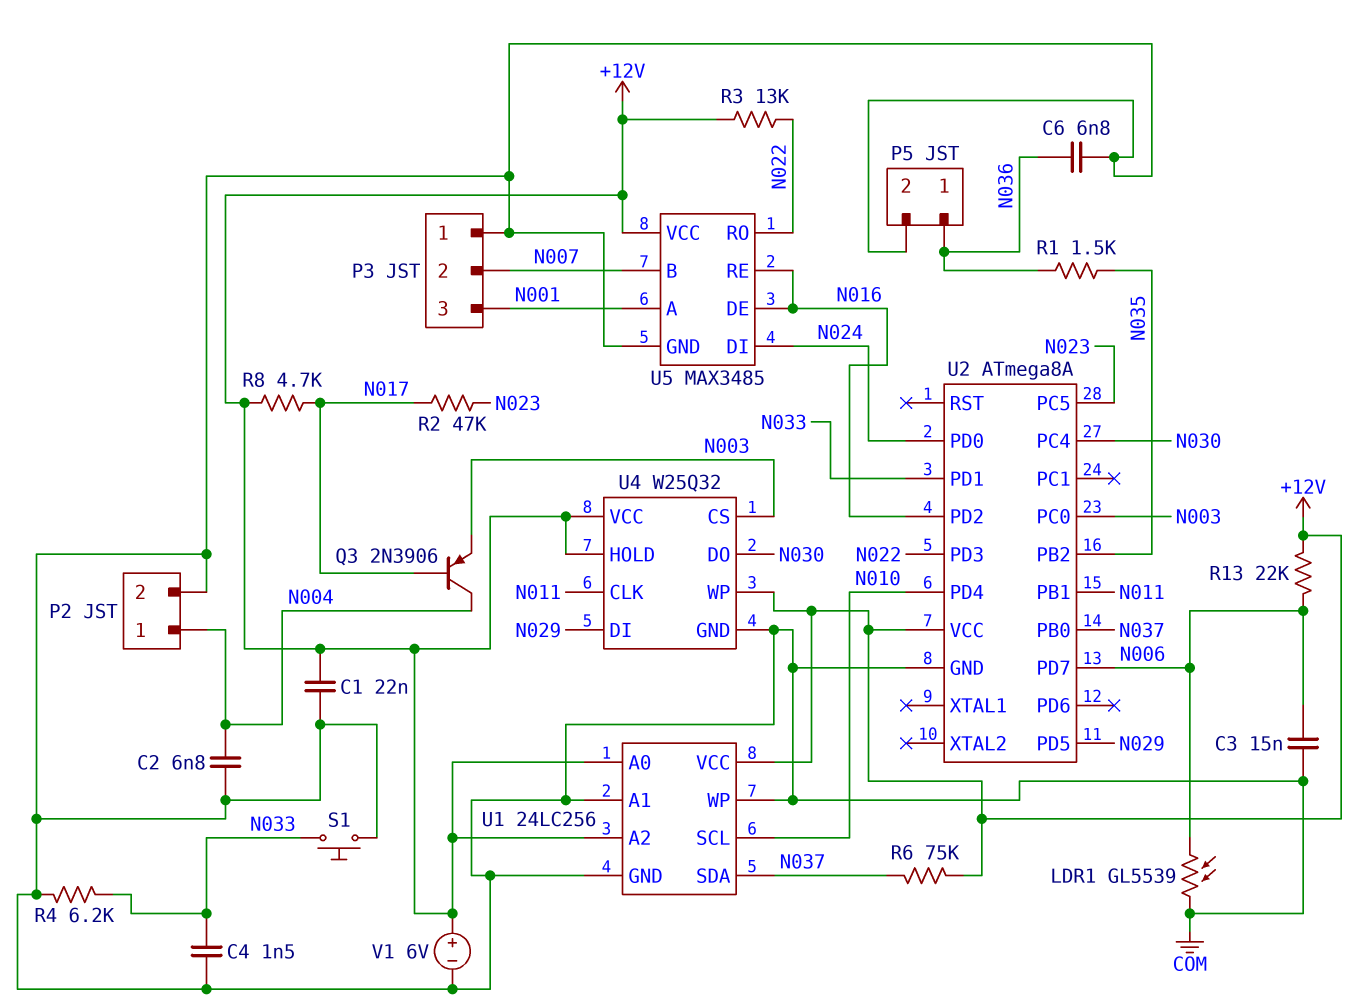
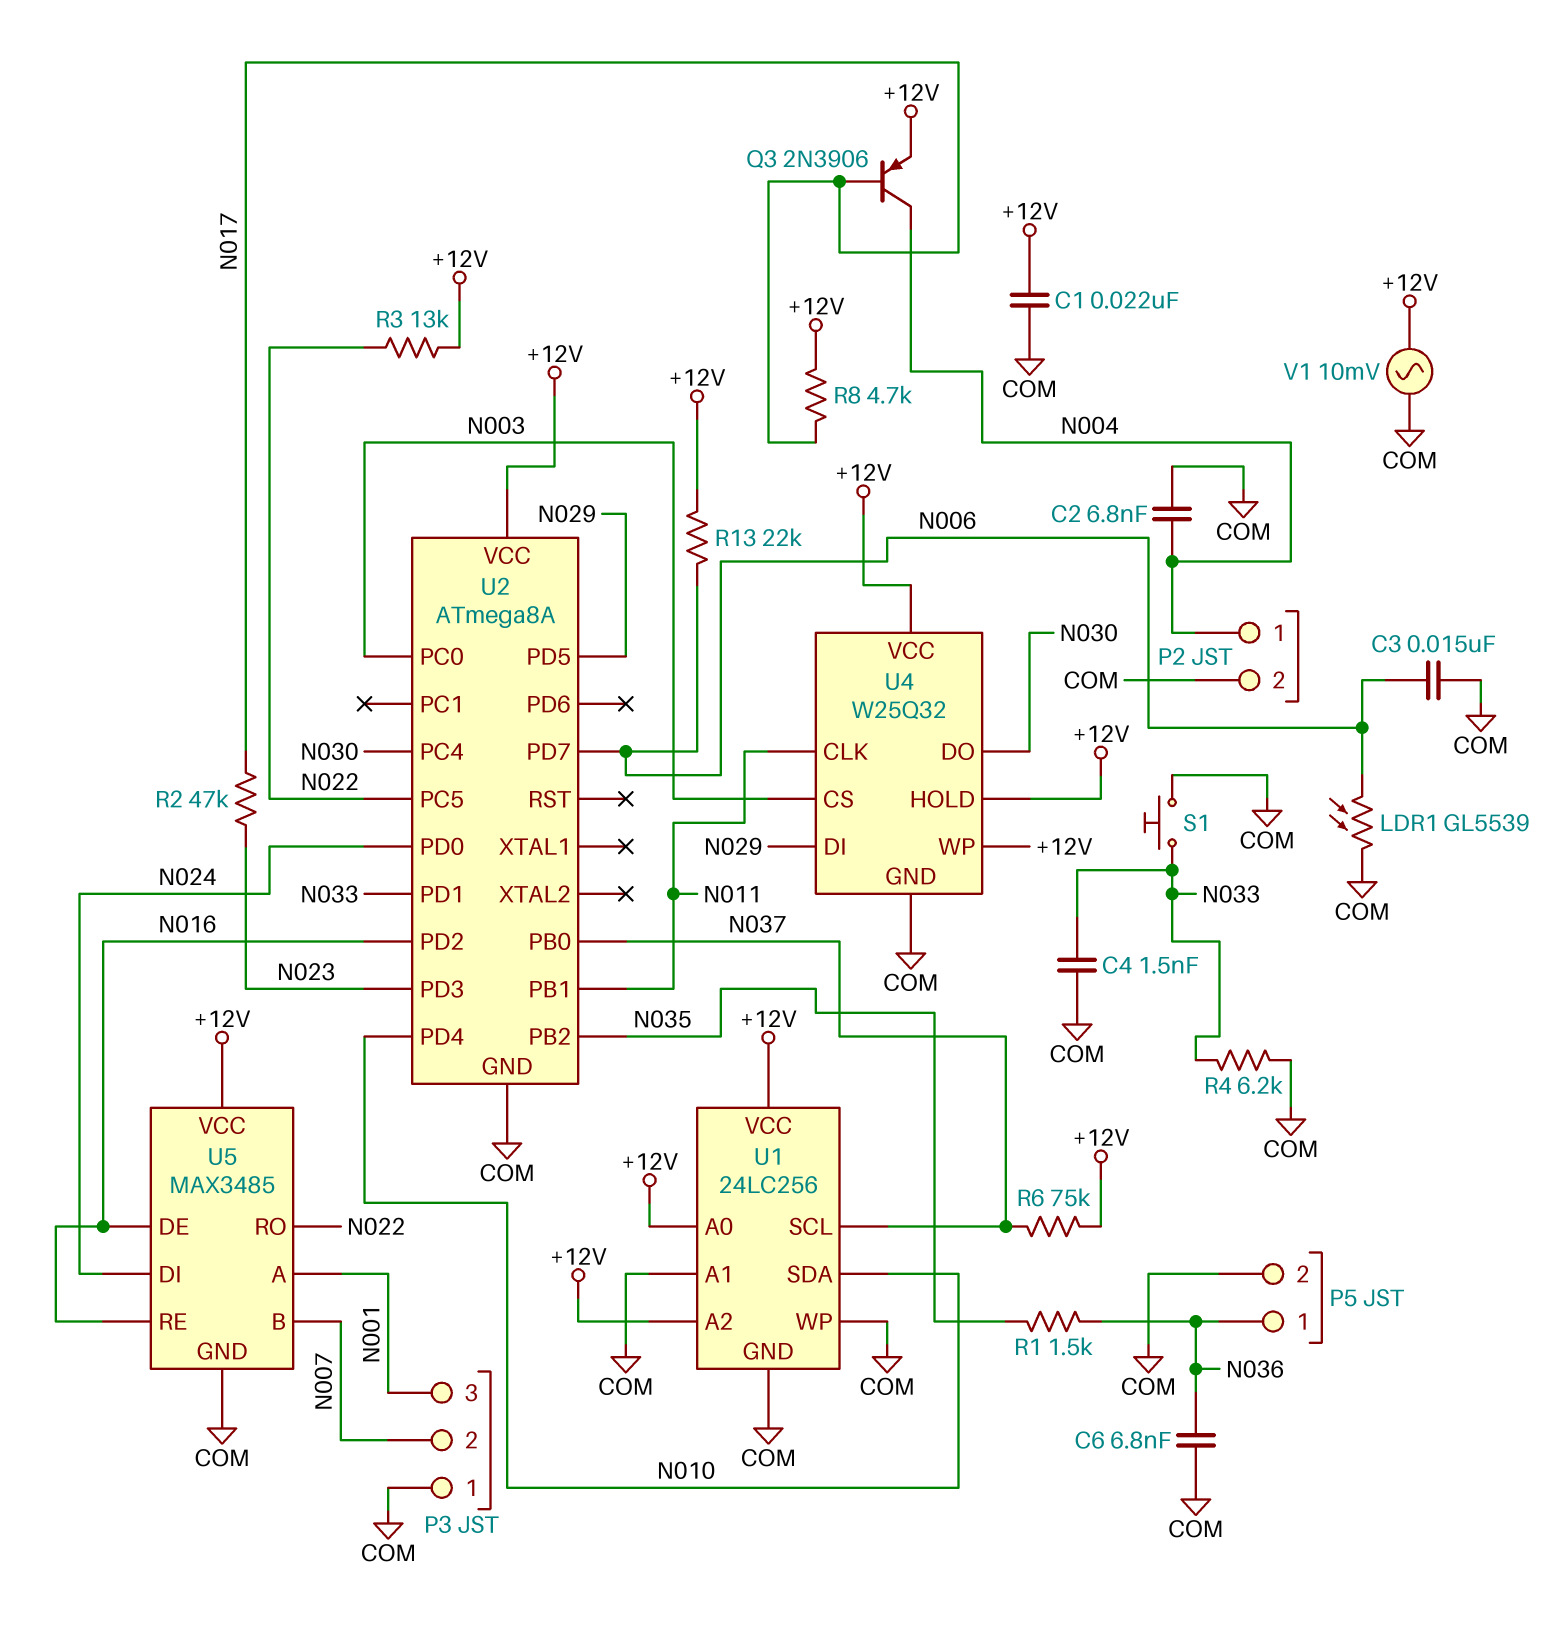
Q3: PNP 2N3906 (B N017, C N004, E N003) -> PNP 2N3906 (B N017, C N004, E +12V)
U1 pin SCL: N010 -> N037
U1 pin SDA: N037 -> N010
U2 pin PC5: N023 -> N022
U2 pin PD3: N022 -> N023
V1: 6V (plus +12V, minus COM) -> AC 10mV (+12V, COM)

